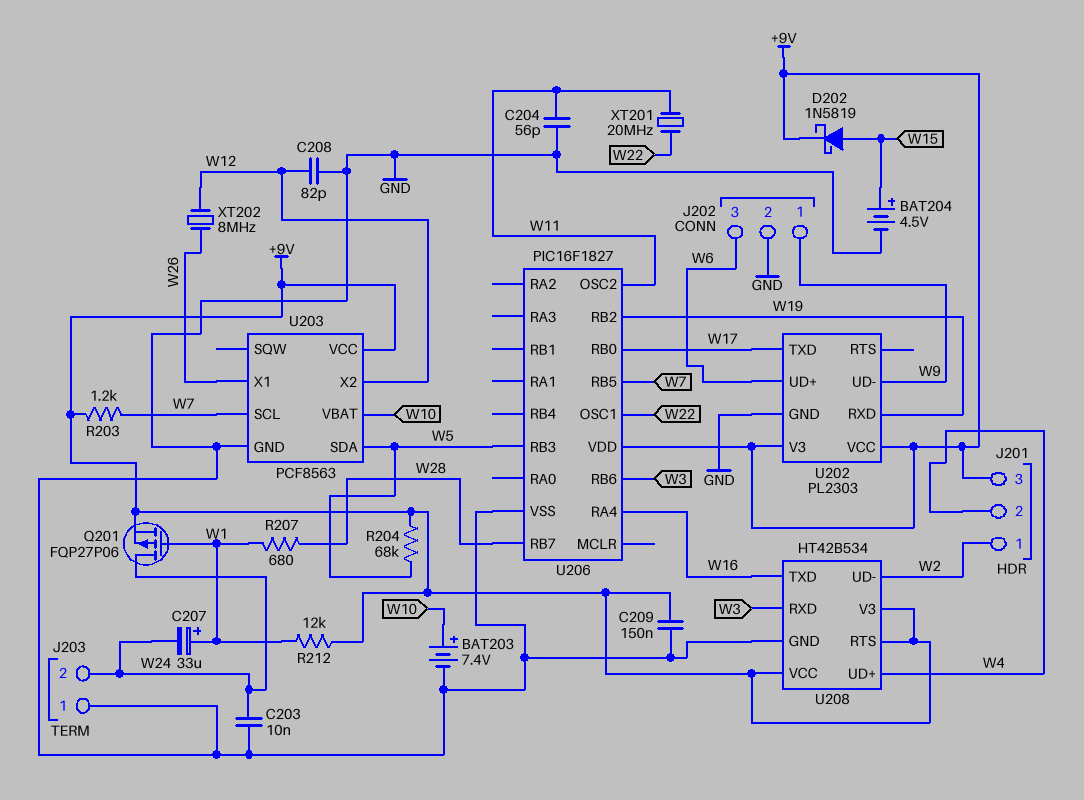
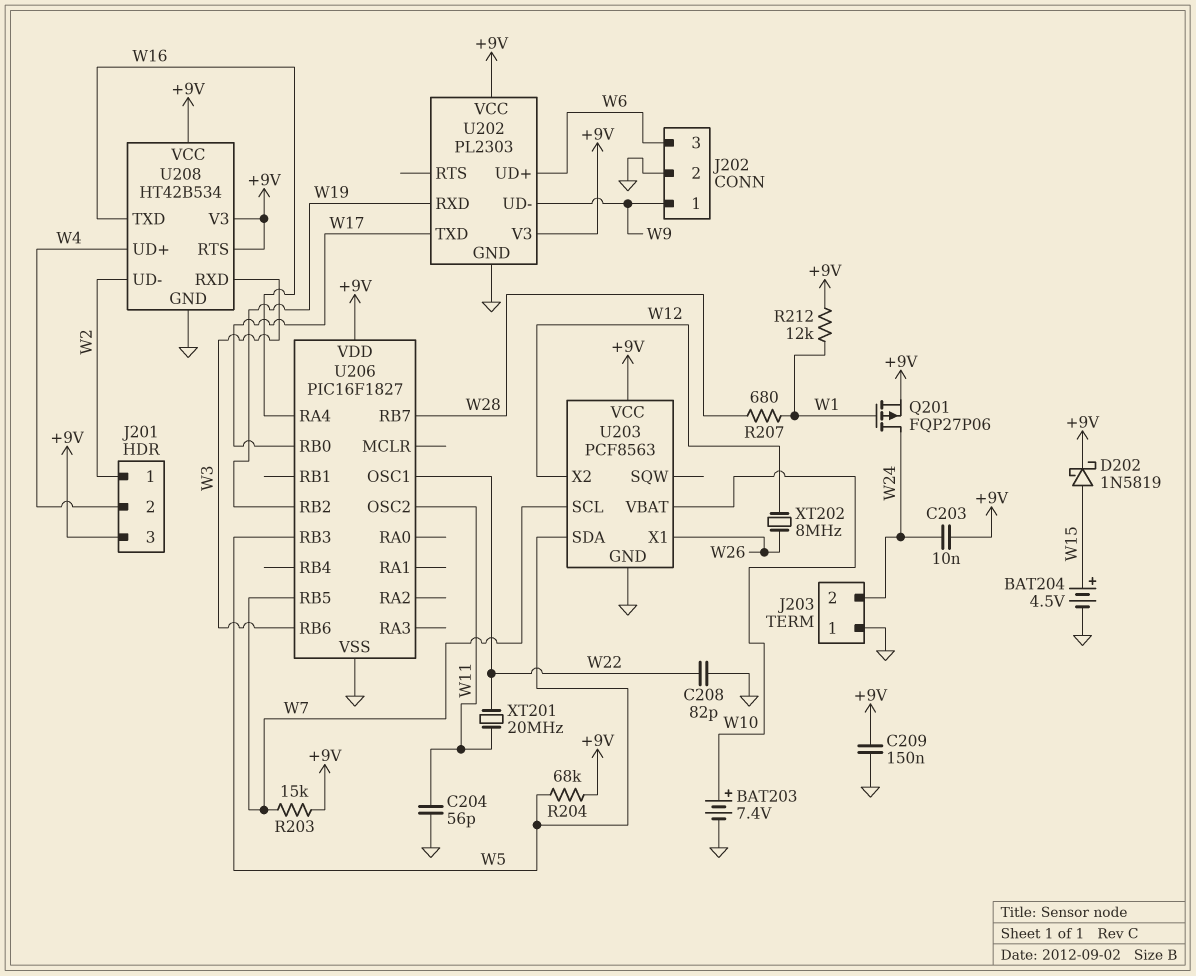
C203: 10nF (GND, W24) -> 10nF (+9V, W24)
C207: 33uF (plus W1, minus W24) -> none
C208: 82pF (GND, W12) -> 82pF (GND, W22)
R203: 1.2k (+9V, W7) -> 15k (+9V, W7)

